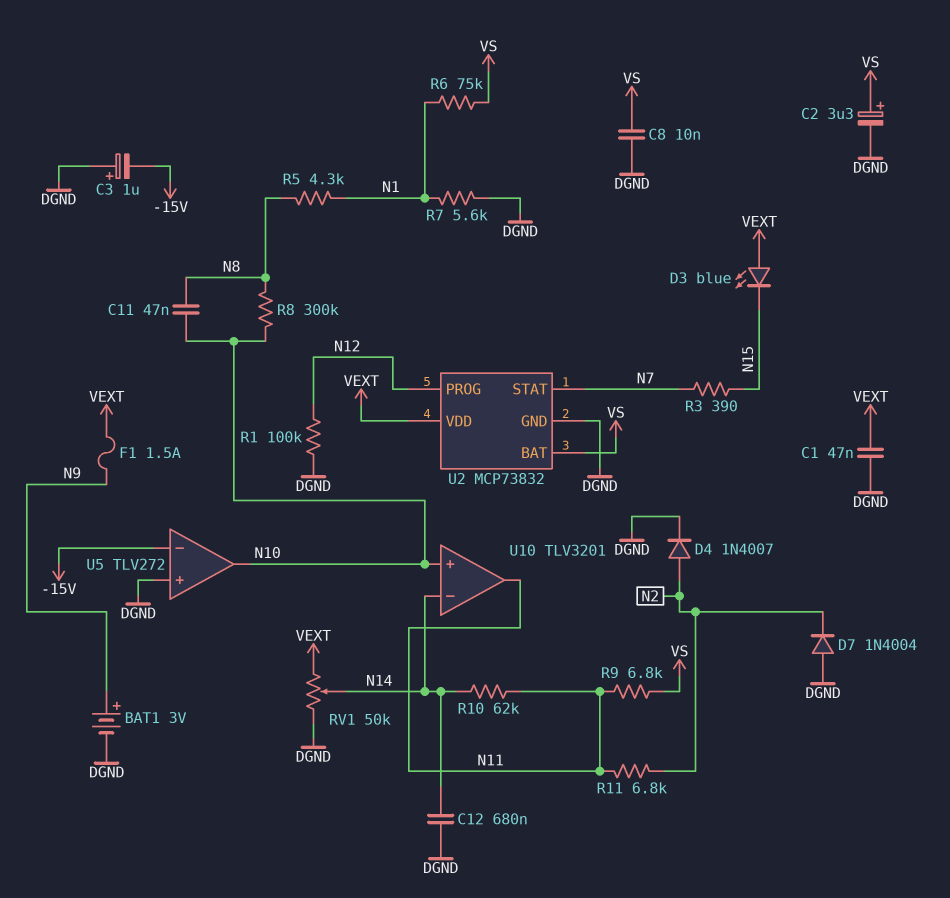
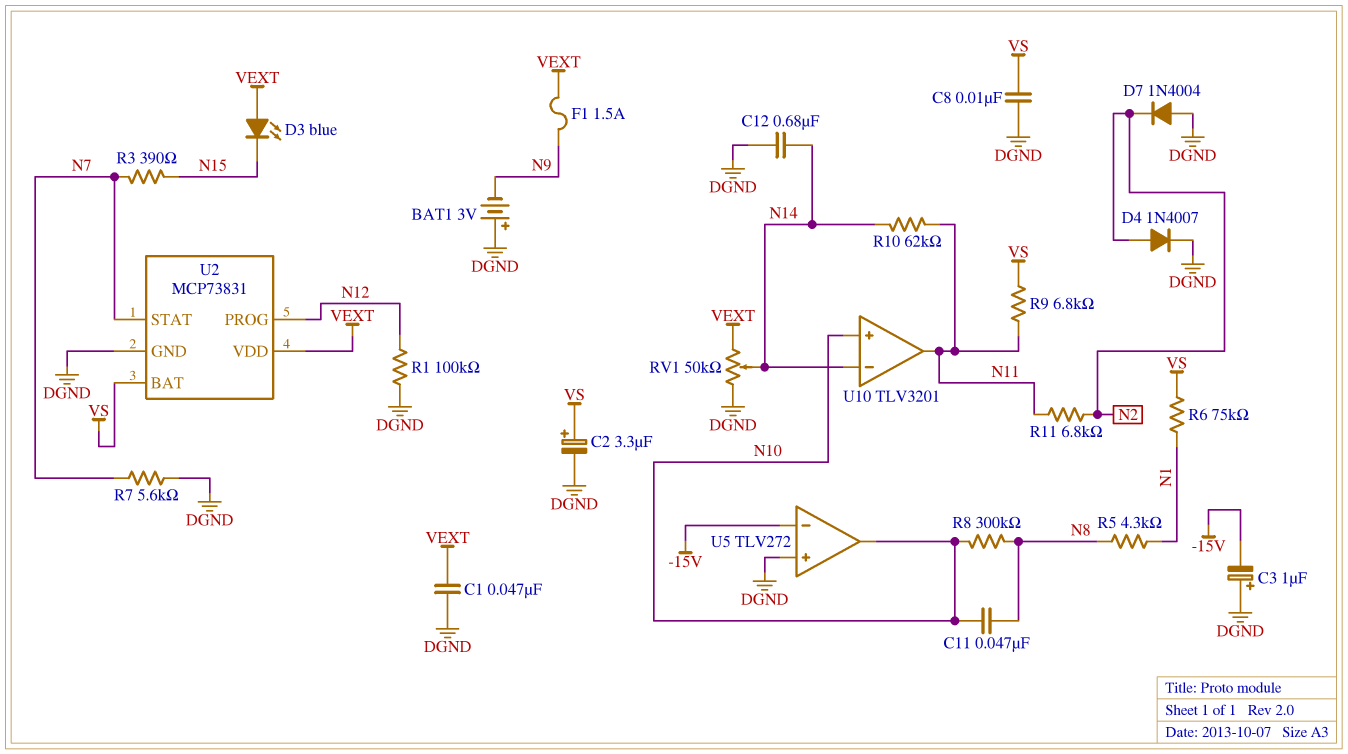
BAT1: 3V (plus N9, minus DGND) -> 3V (plus DGND, minus N9)
R7: 5.6k (DGND, N1) -> 5.6k (DGND, N7)
U2: MCP73832 -> MCP73831

